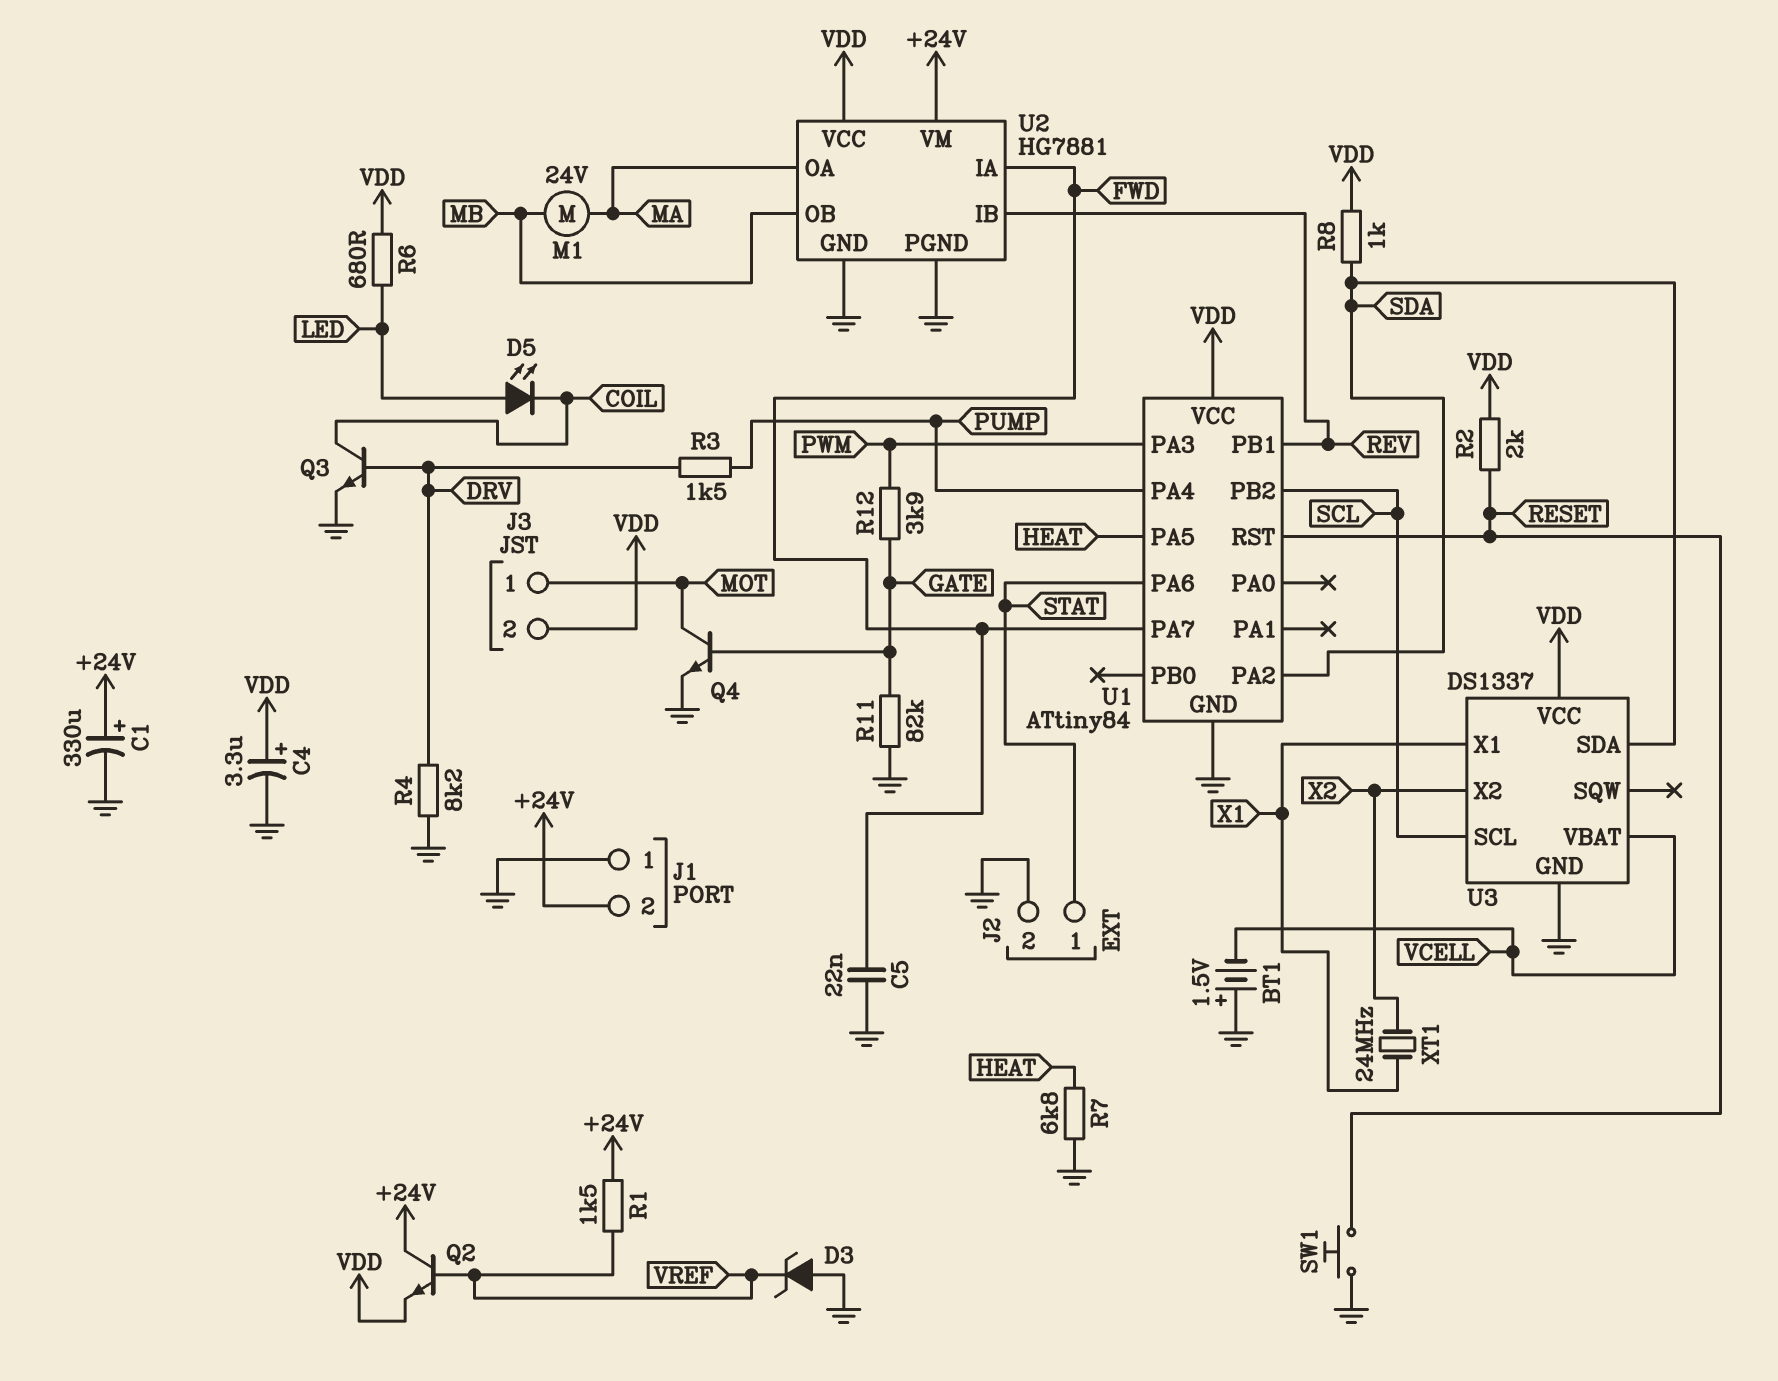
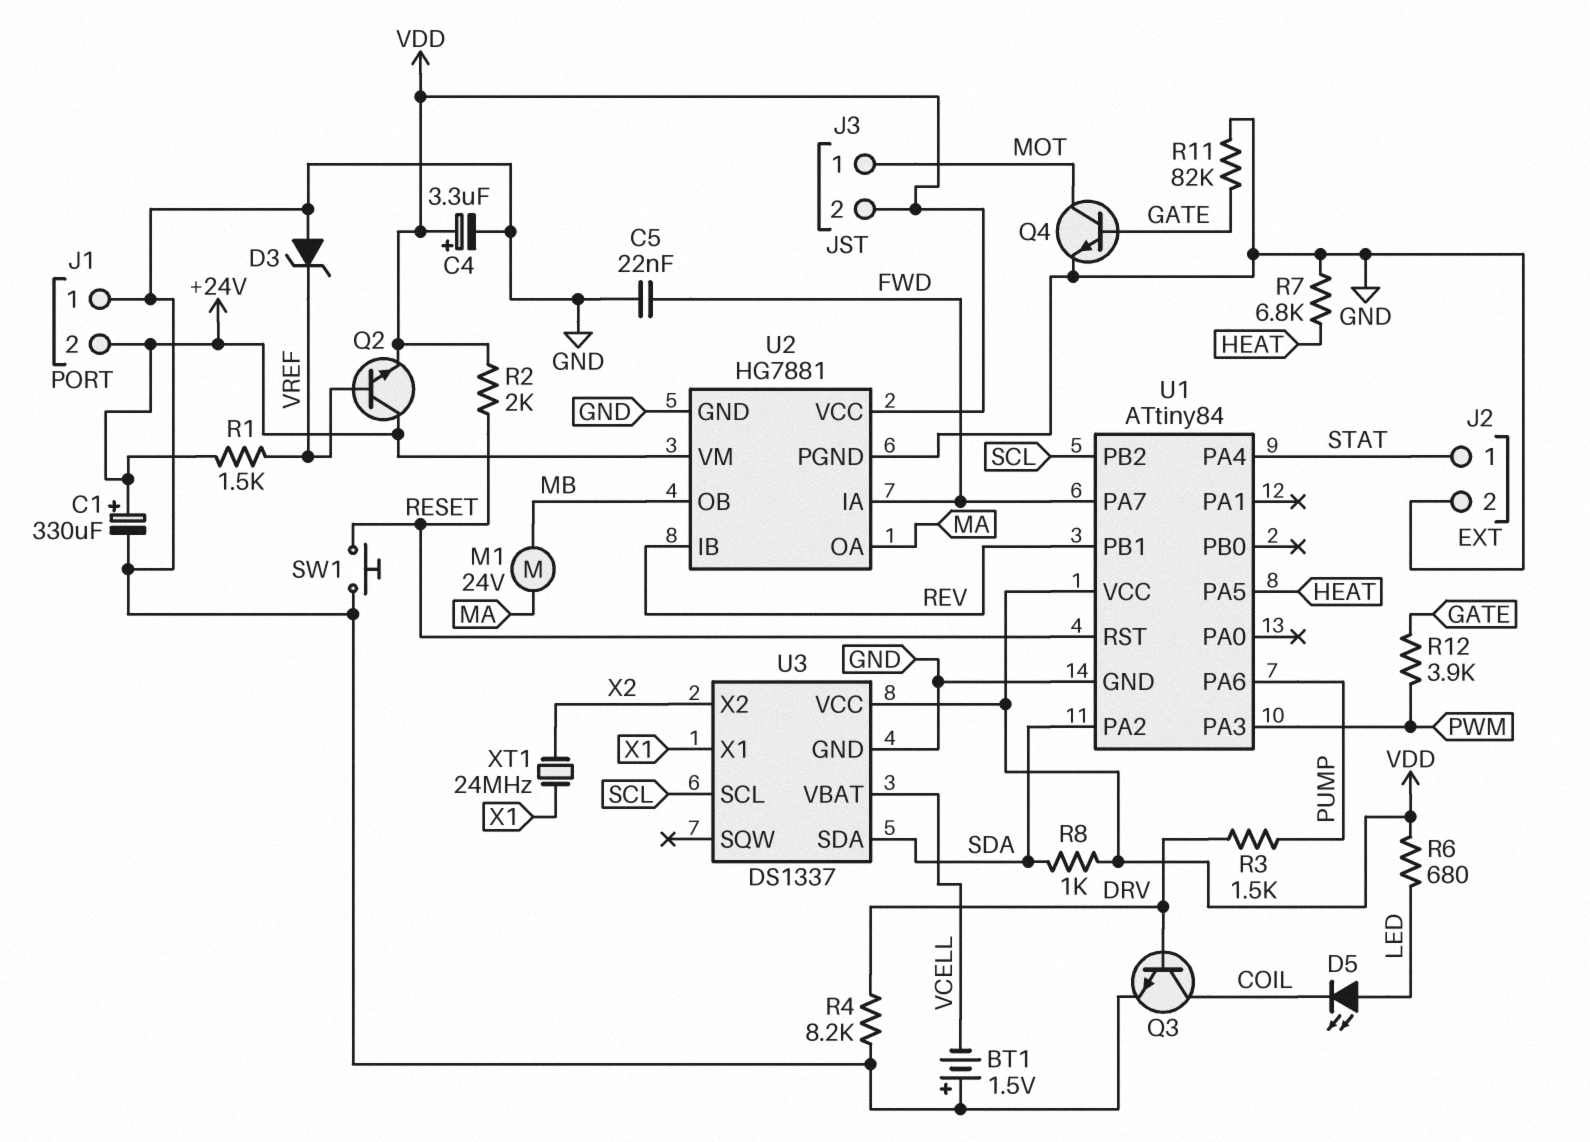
U1 pin PA4: PUMP -> STAT
U1 pin PA6: STAT -> PUMP

